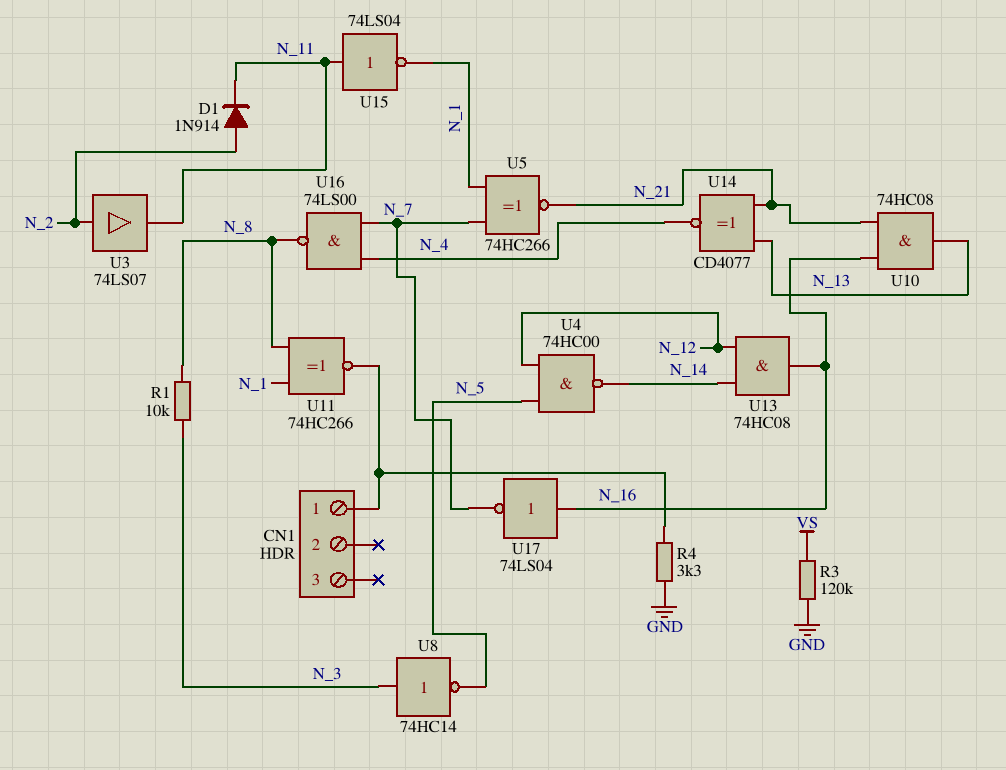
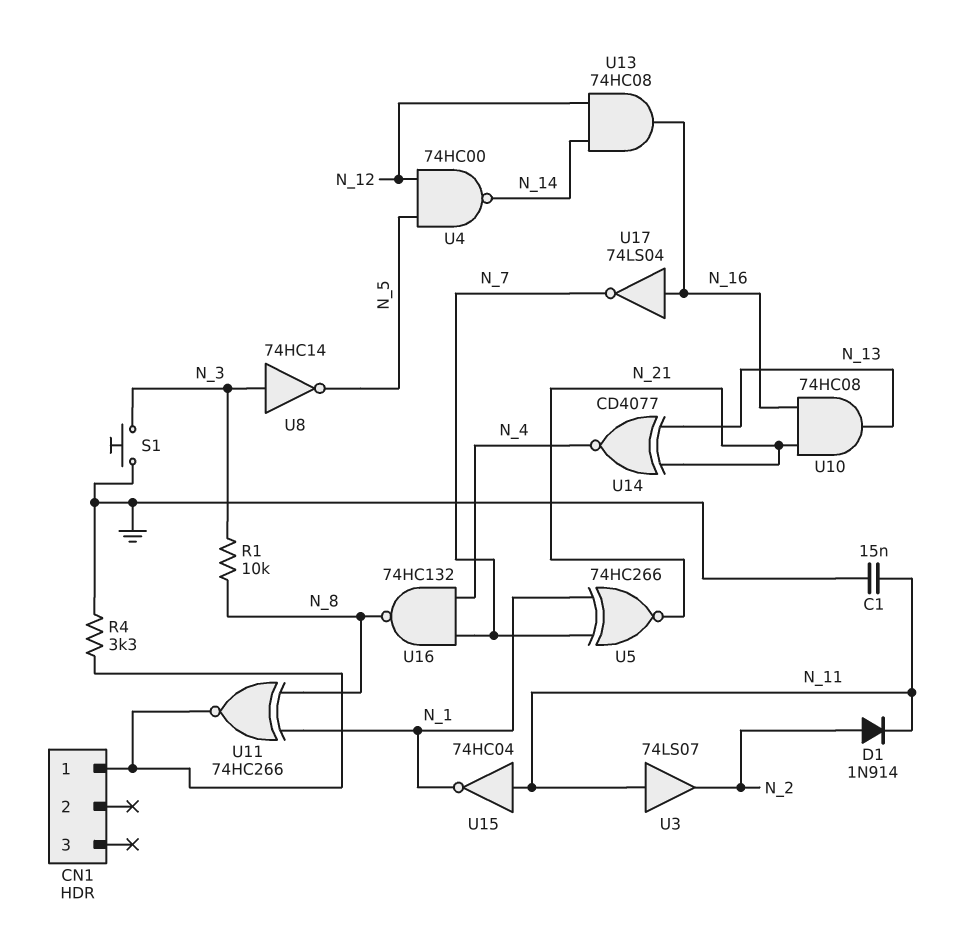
C1: none -> 15nF (GND, N_11)
R3: 120k (GND, VS) -> none
S1: none -> button (GND, N_3)
U3: buffer 74LS07 (in N_2, out N_11) -> buffer 74LS07 (in N_11, out N_2)
U15: NOT 74LS04 (in N_11, out N_1) -> NOT 74HC04 (in N_11, out N_1)
U16: NAND 74LS00 (in N_4, in N_7, out N_8) -> NAND 74HC132 (in N_4, in N_7, out N_8)

